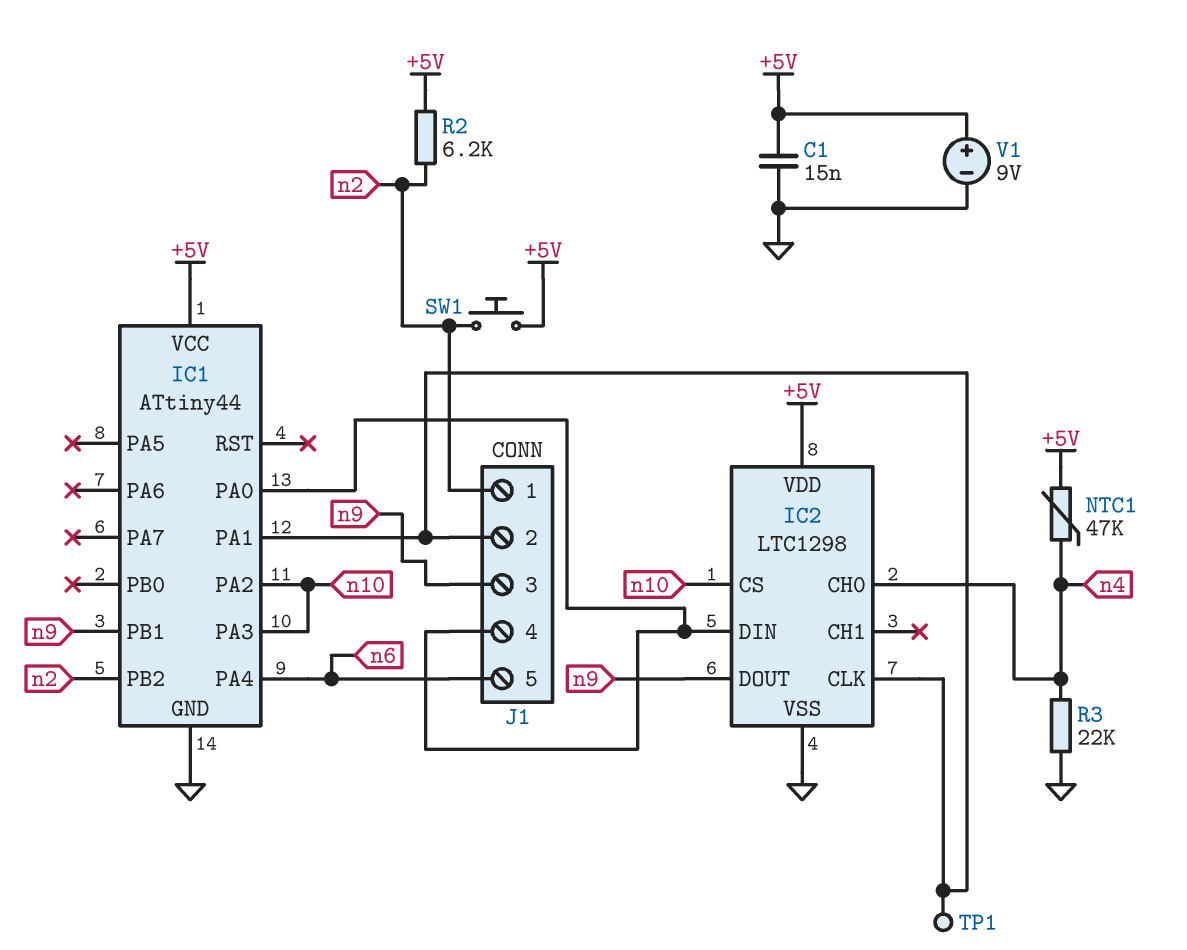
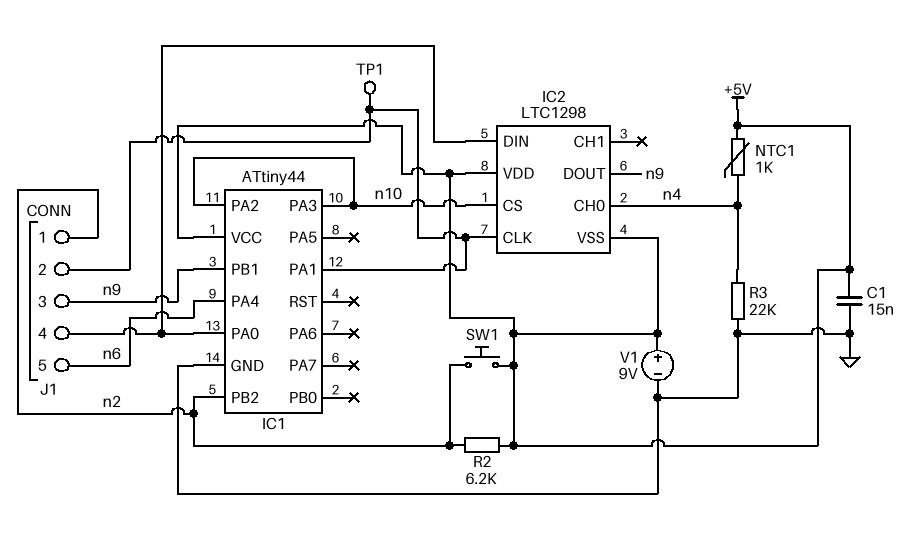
IC2 pin VSS: GND -> +5V
NTC1: 47k (+5V, n4) -> 1k (+5V, n4)

